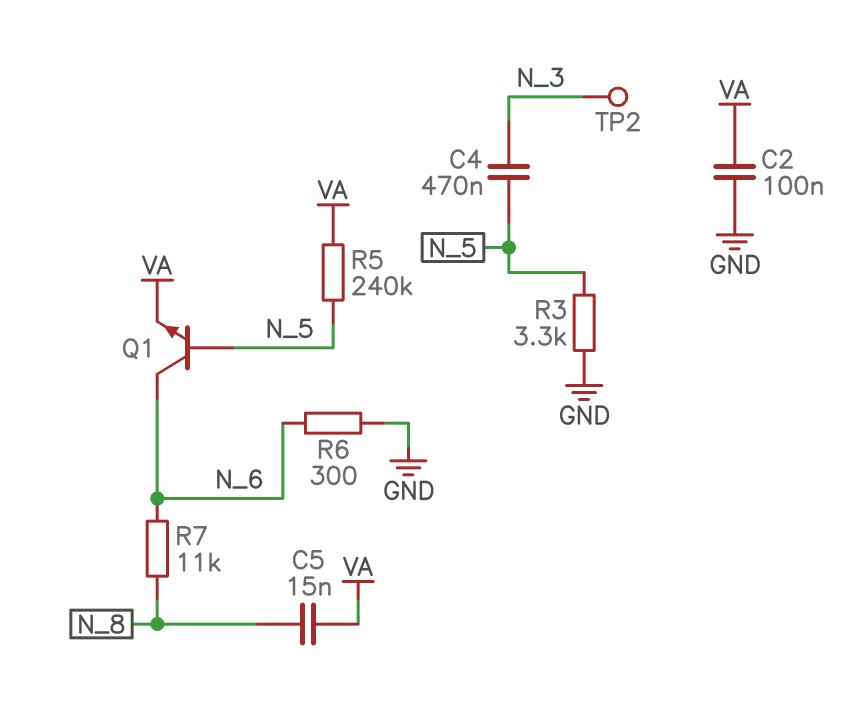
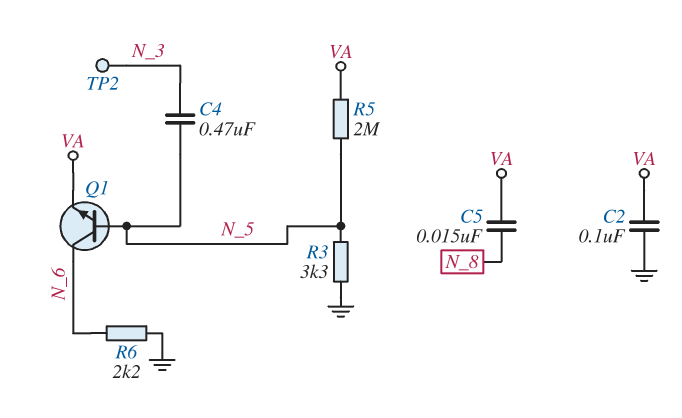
R5: 240k (N_5, VA) -> 2M (N_5, VA)
R6: 300 (GND, N_6) -> 2.2k (GND, N_6)
R7: 11k (N_6, N_8) -> none

